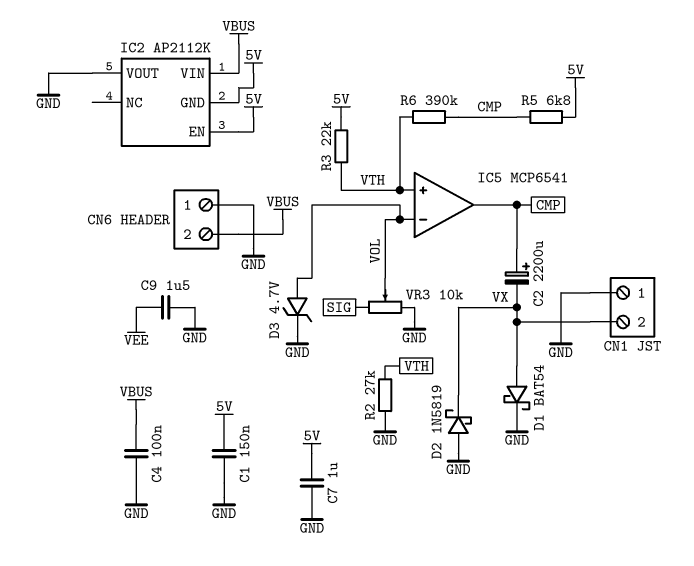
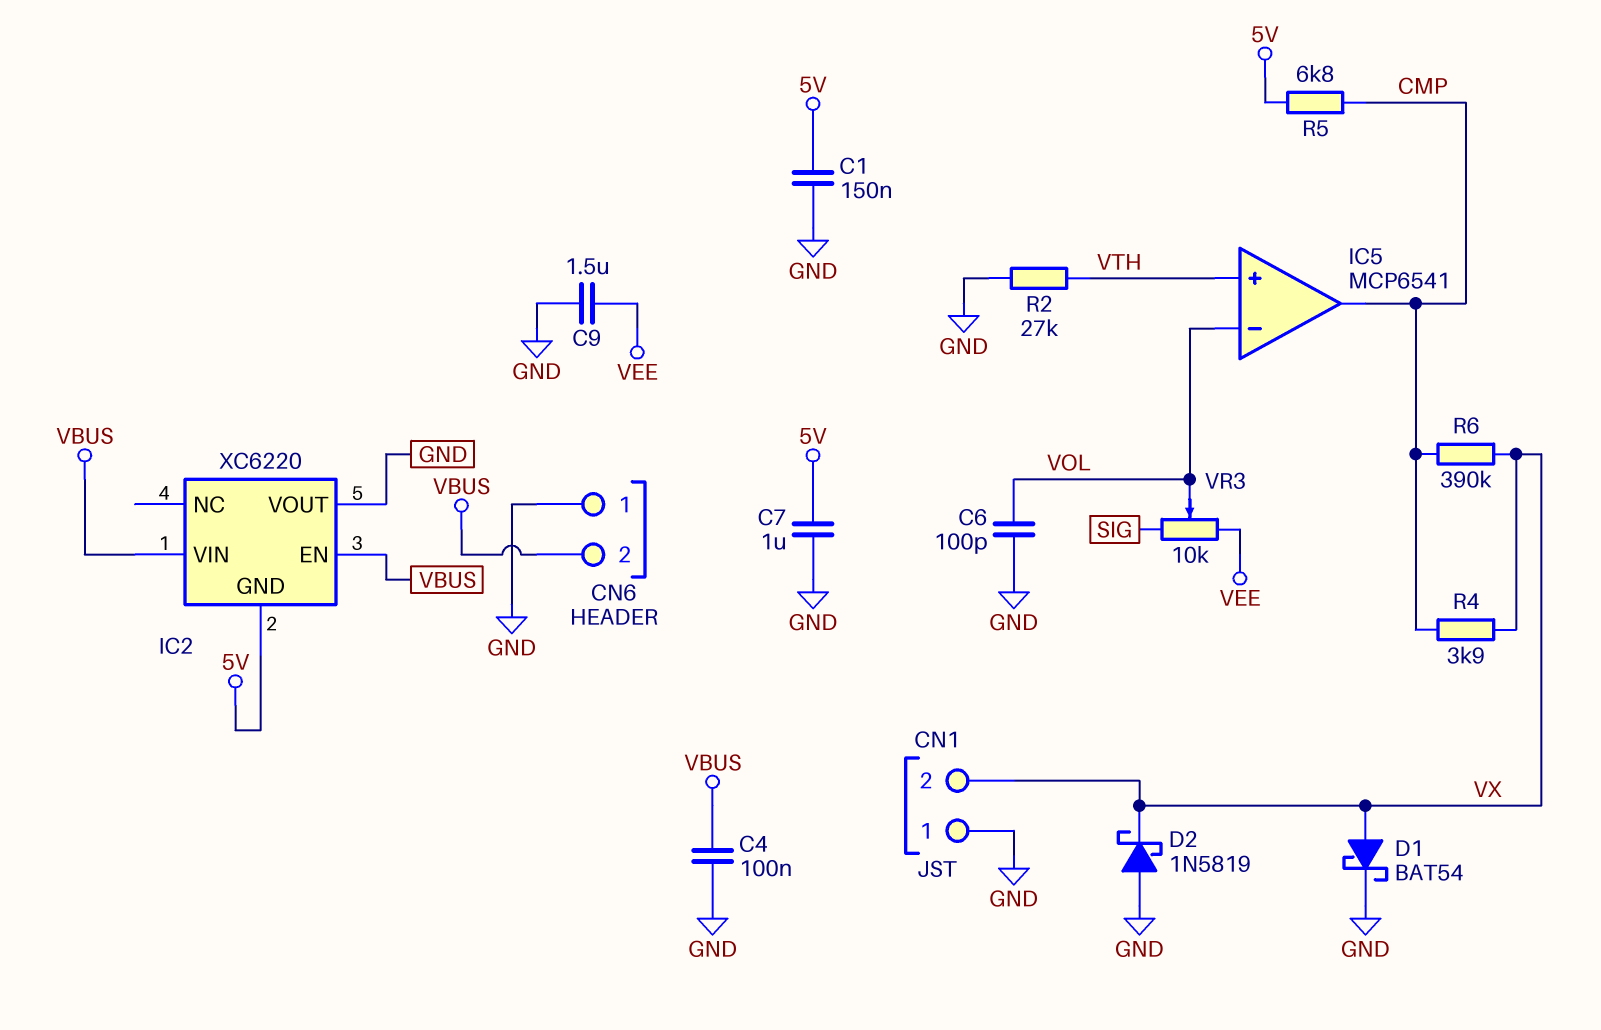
C2: 2200uF (plus CMP, minus VX) -> none
C6: none -> 100pF (GND, VOL)
D3: zener 4.7V (A VOL, K GND) -> none
IC2: AP2112K -> XC6220
IC2 pin EN: 5V -> VBUS
R3: 22k (5V, VTH) -> none
R4: none -> 3.9k (CMP, VX)
R6: 390k (CMP, VTH) -> 390k (CMP, VX)
VR3: 10k (GND, SIG, wiper VOL) -> 10k (SIG, VEE, wiper VOL)

